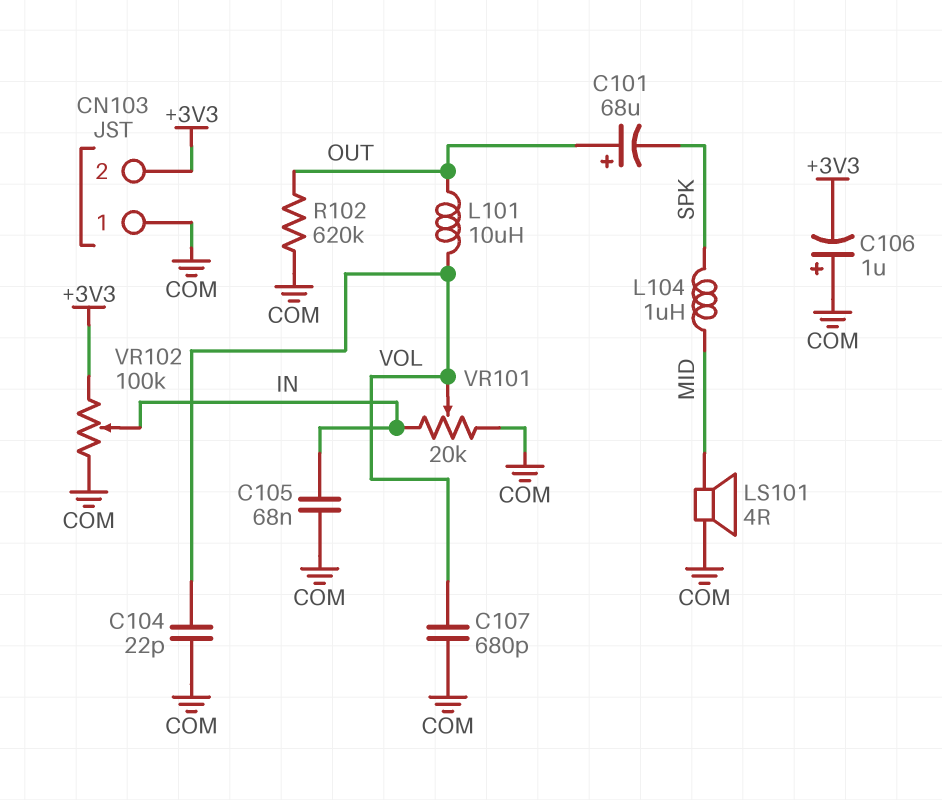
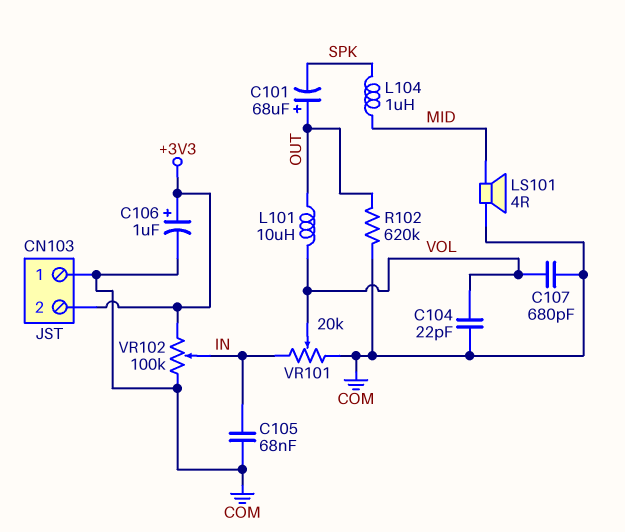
C106: 1uF (plus COM, minus +3V3) -> 1uF (plus +3V3, minus COM)

